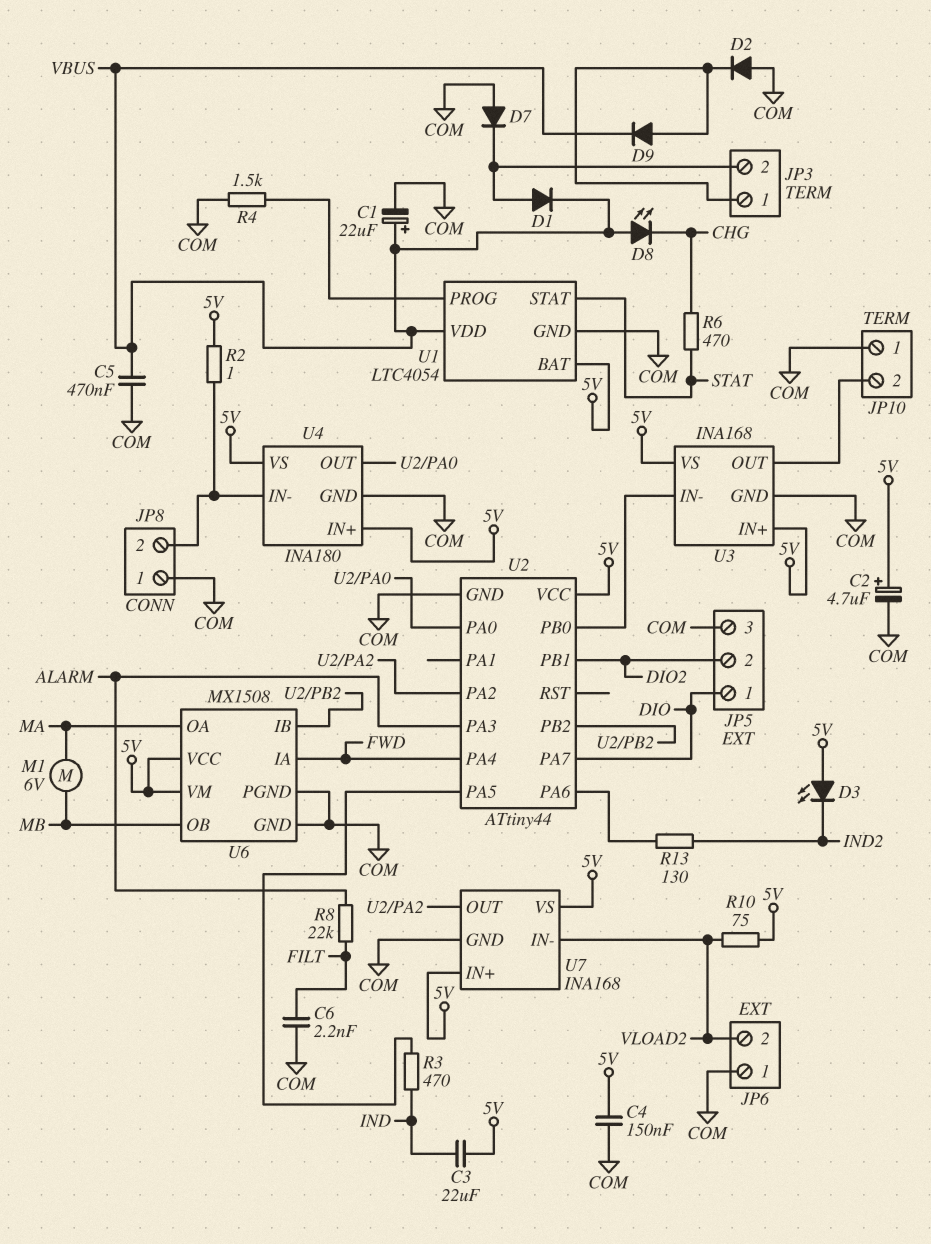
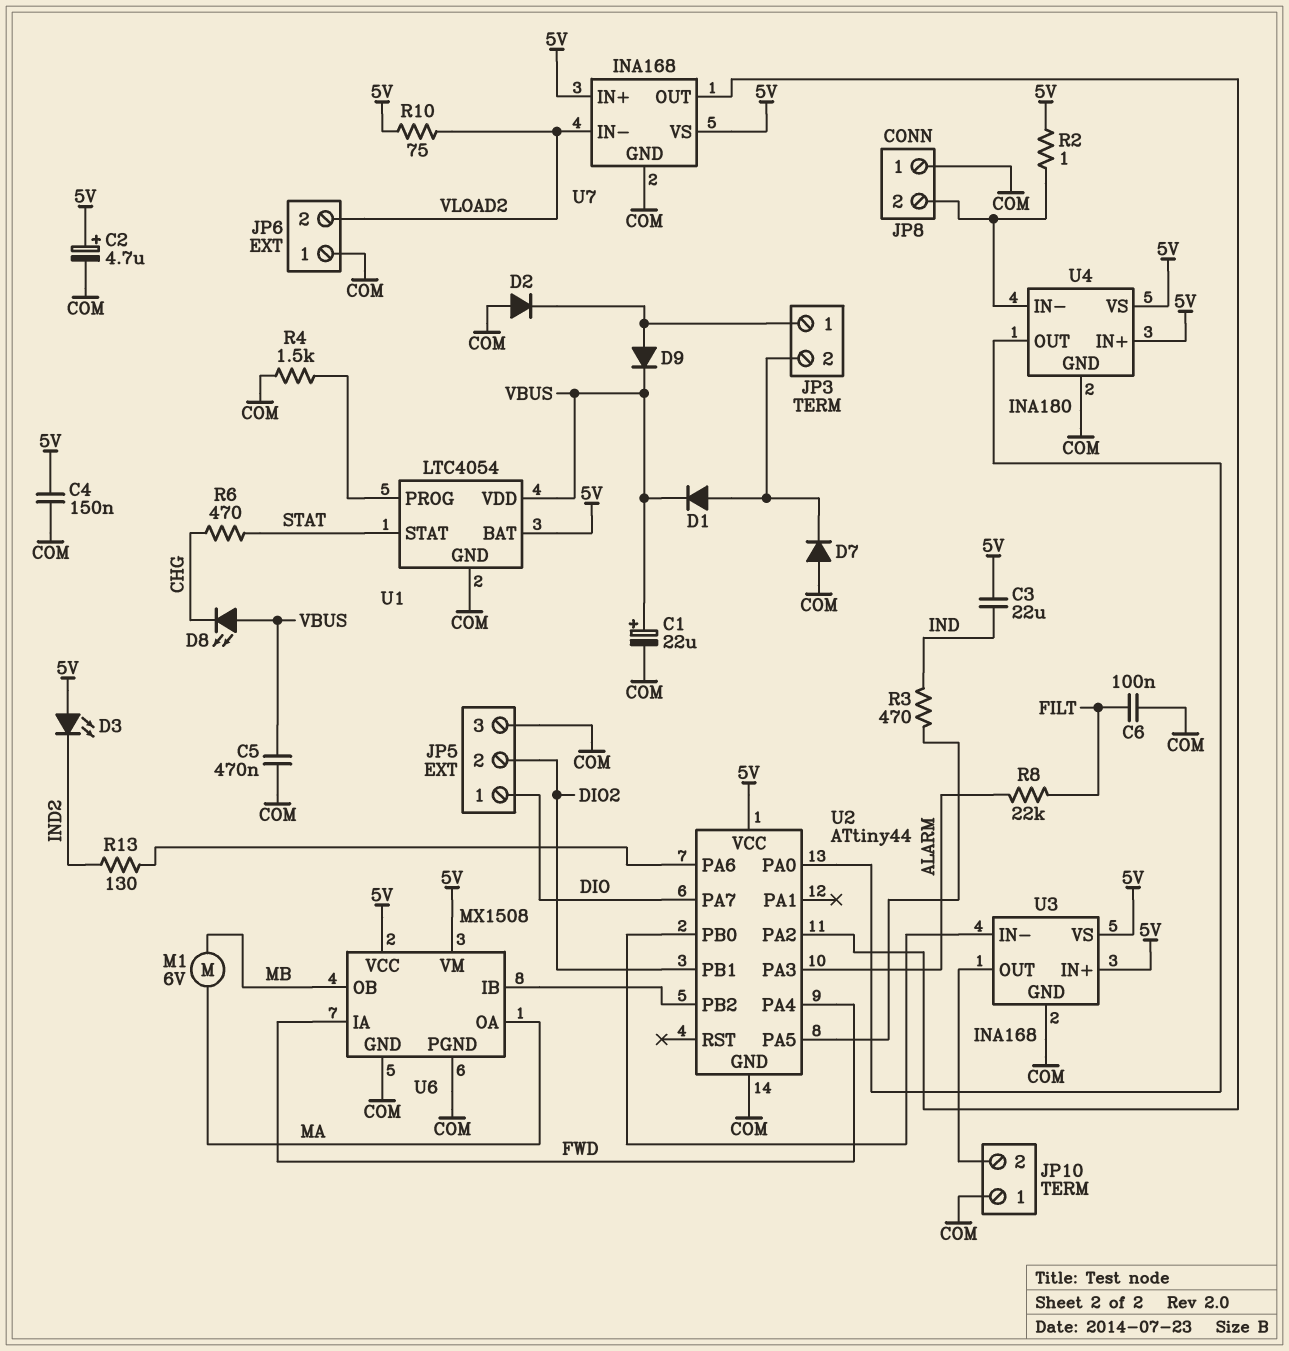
C6: 2.2nF (COM, FILT) -> 100nF (COM, FILT)

